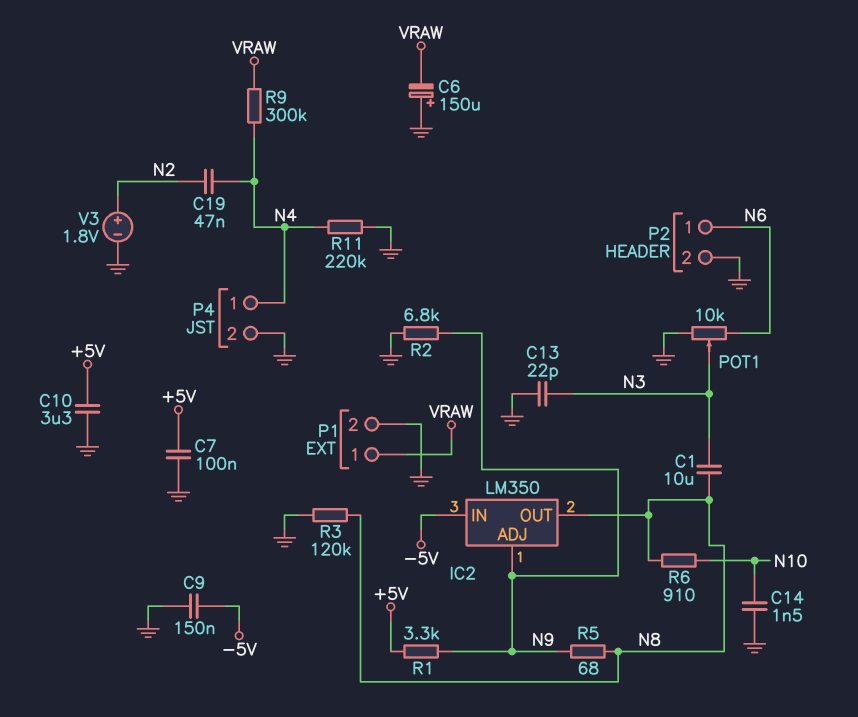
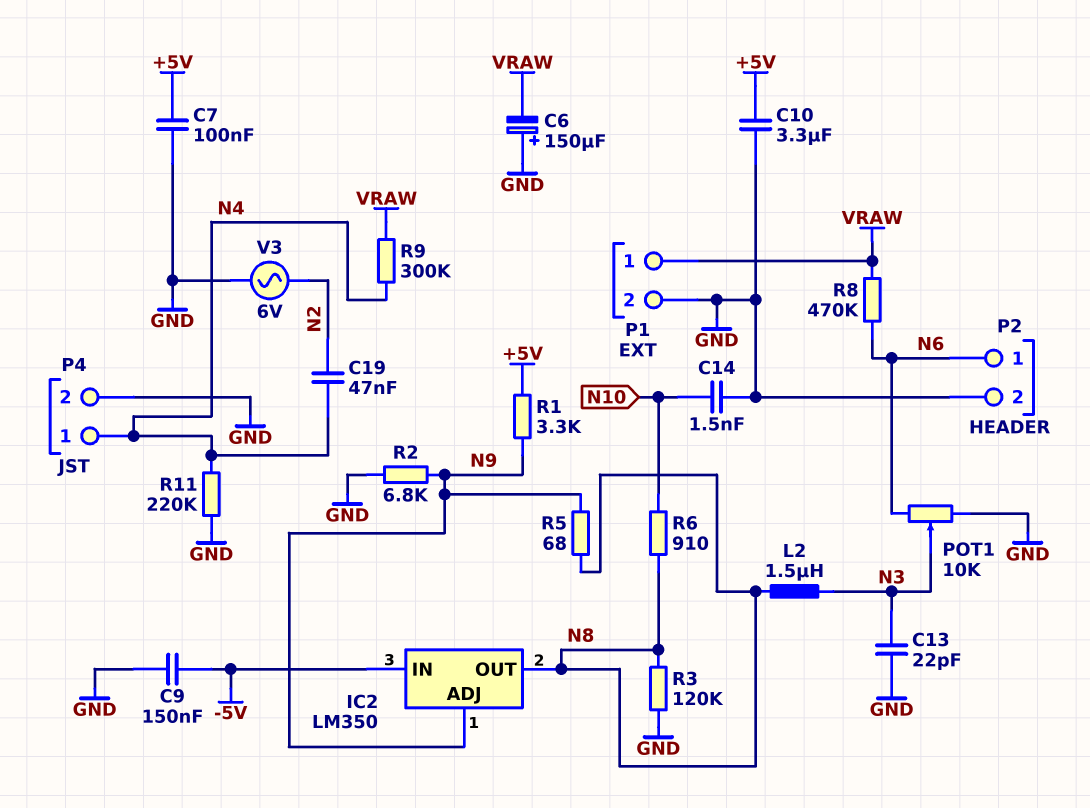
C1: 10uF (N3, N8) -> none
L2: none -> 1.5uH (N3, N8)
R8: none -> 470k (N6, VRAW)
V3: 1.8V (plus N2, minus GND) -> AC 6V (GND, N2)

